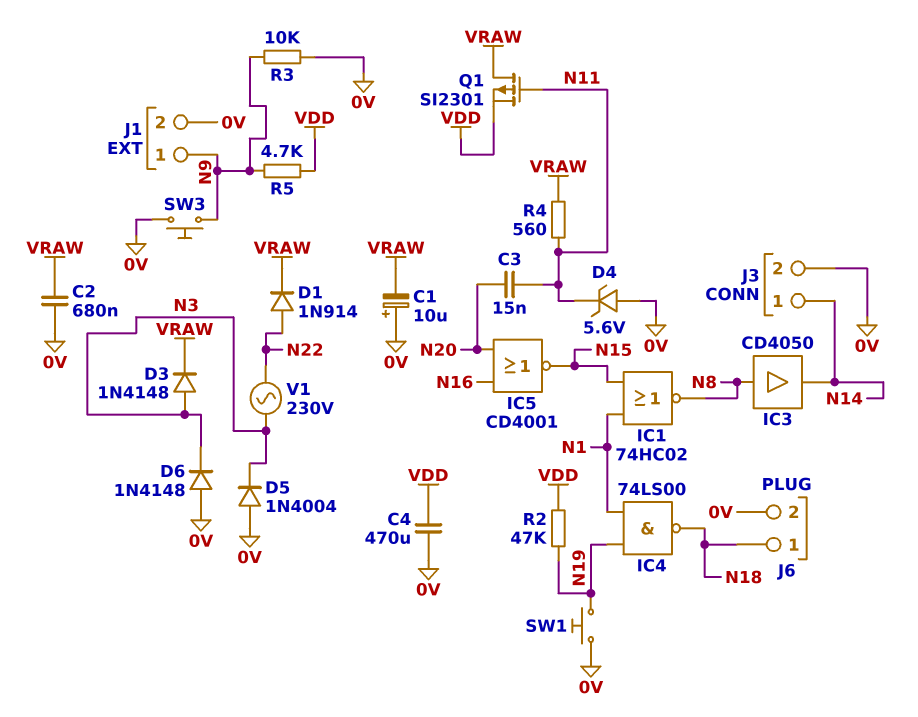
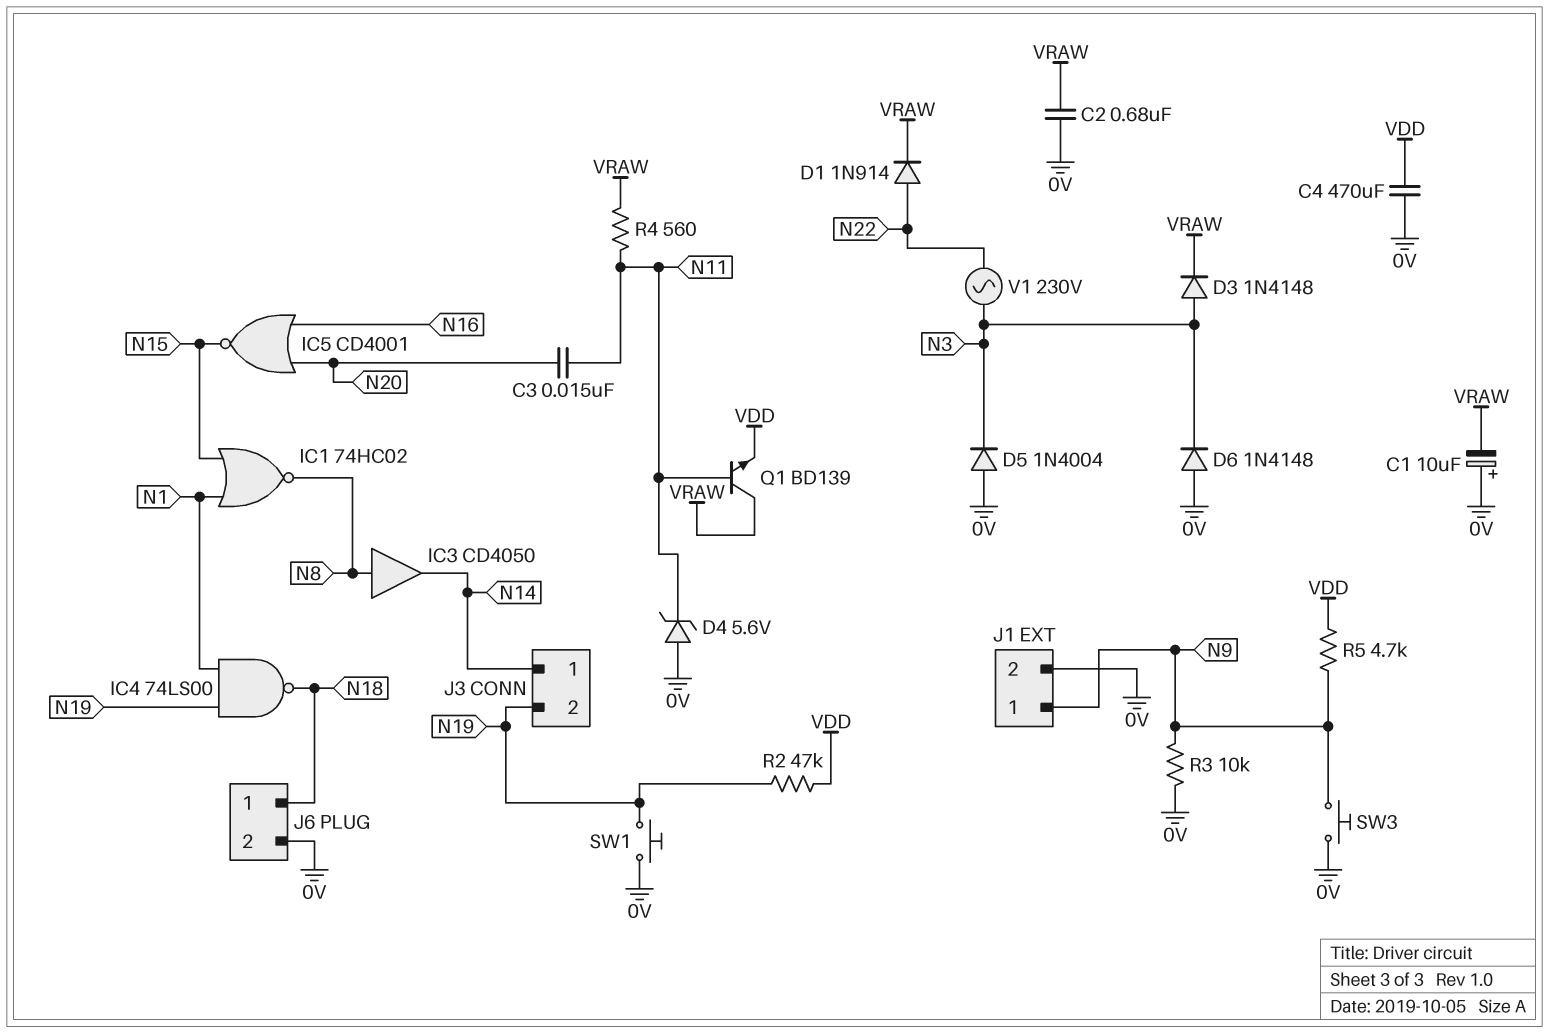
J3 pin 2: 0V -> N19
Q1: PMOS SI2301 (G N11, D VRAW, S VDD) -> NPN BD139 (B N11, C VRAW, E VDD)

